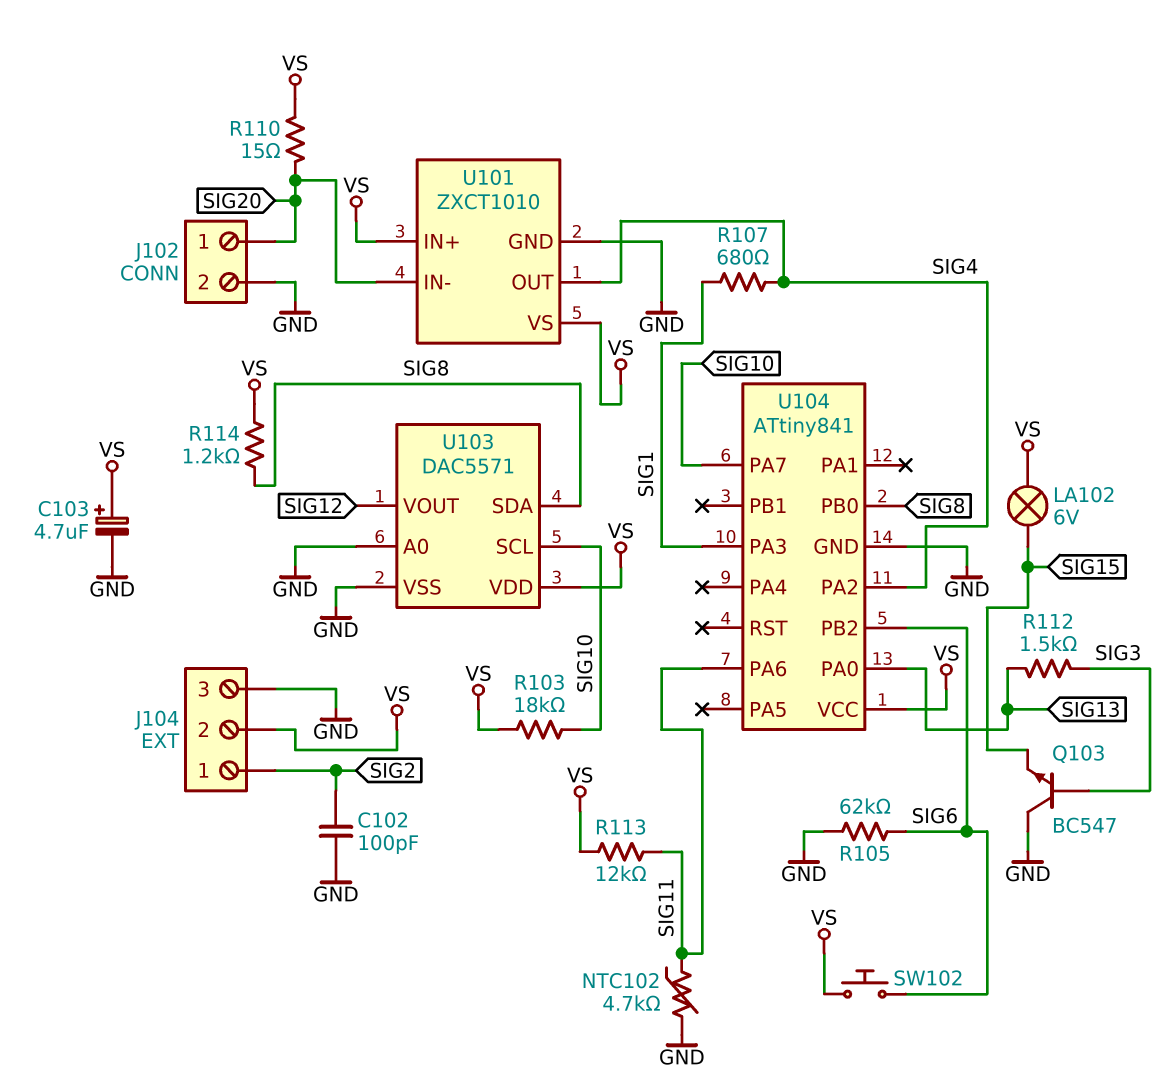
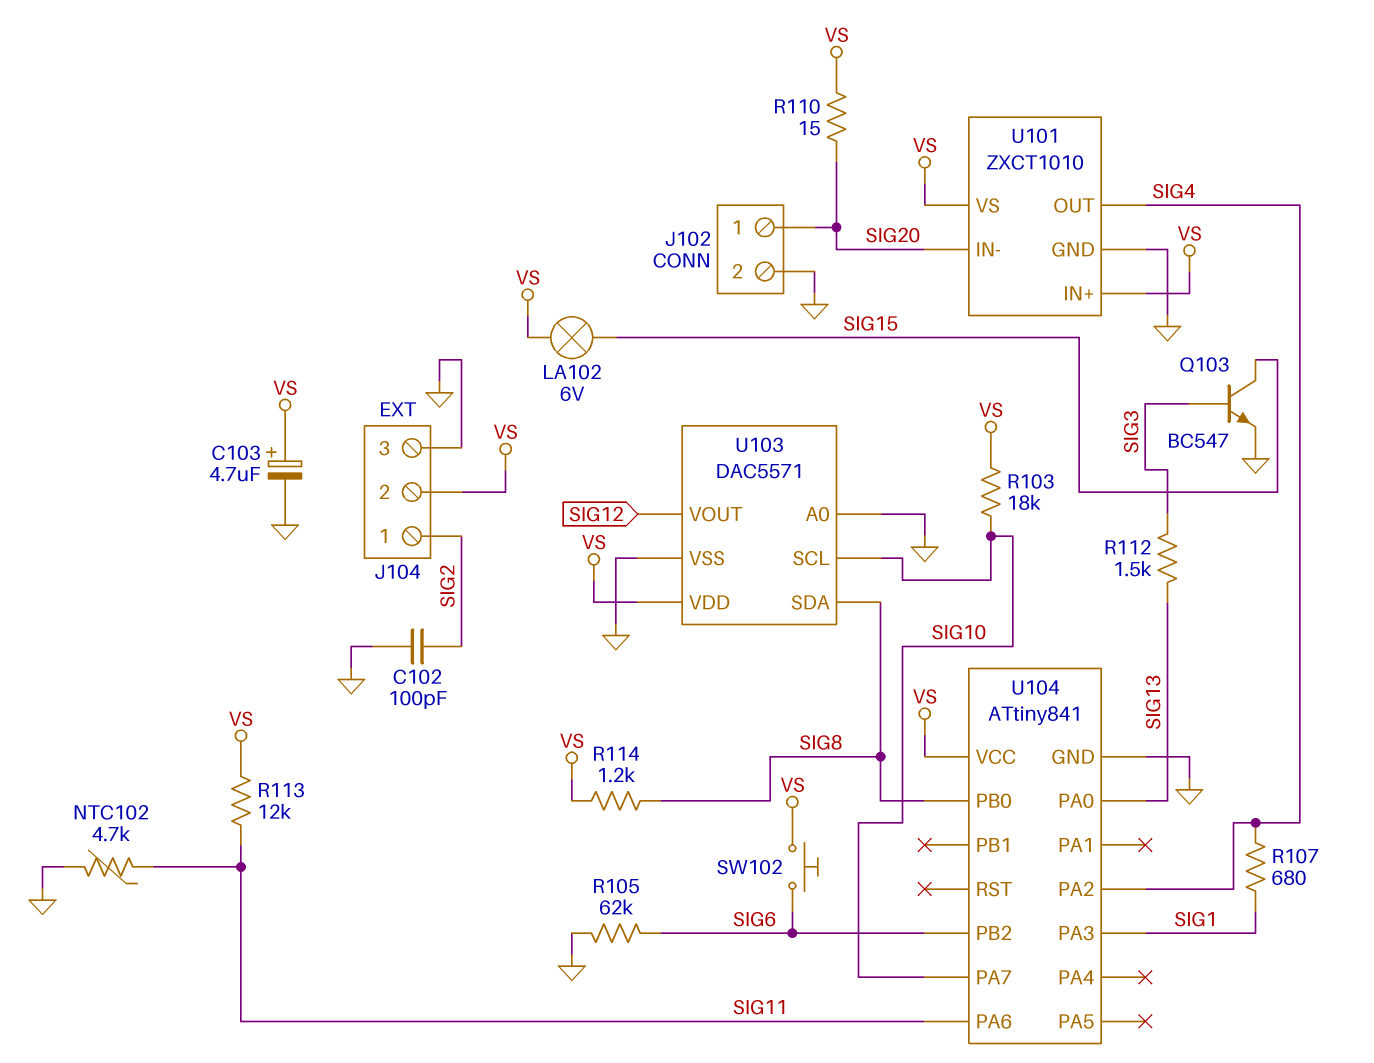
Q103: NPN BC547 (B SIG3, C GND, E SIG15) -> NPN BC547 (B SIG3, C SIG15, E GND)

